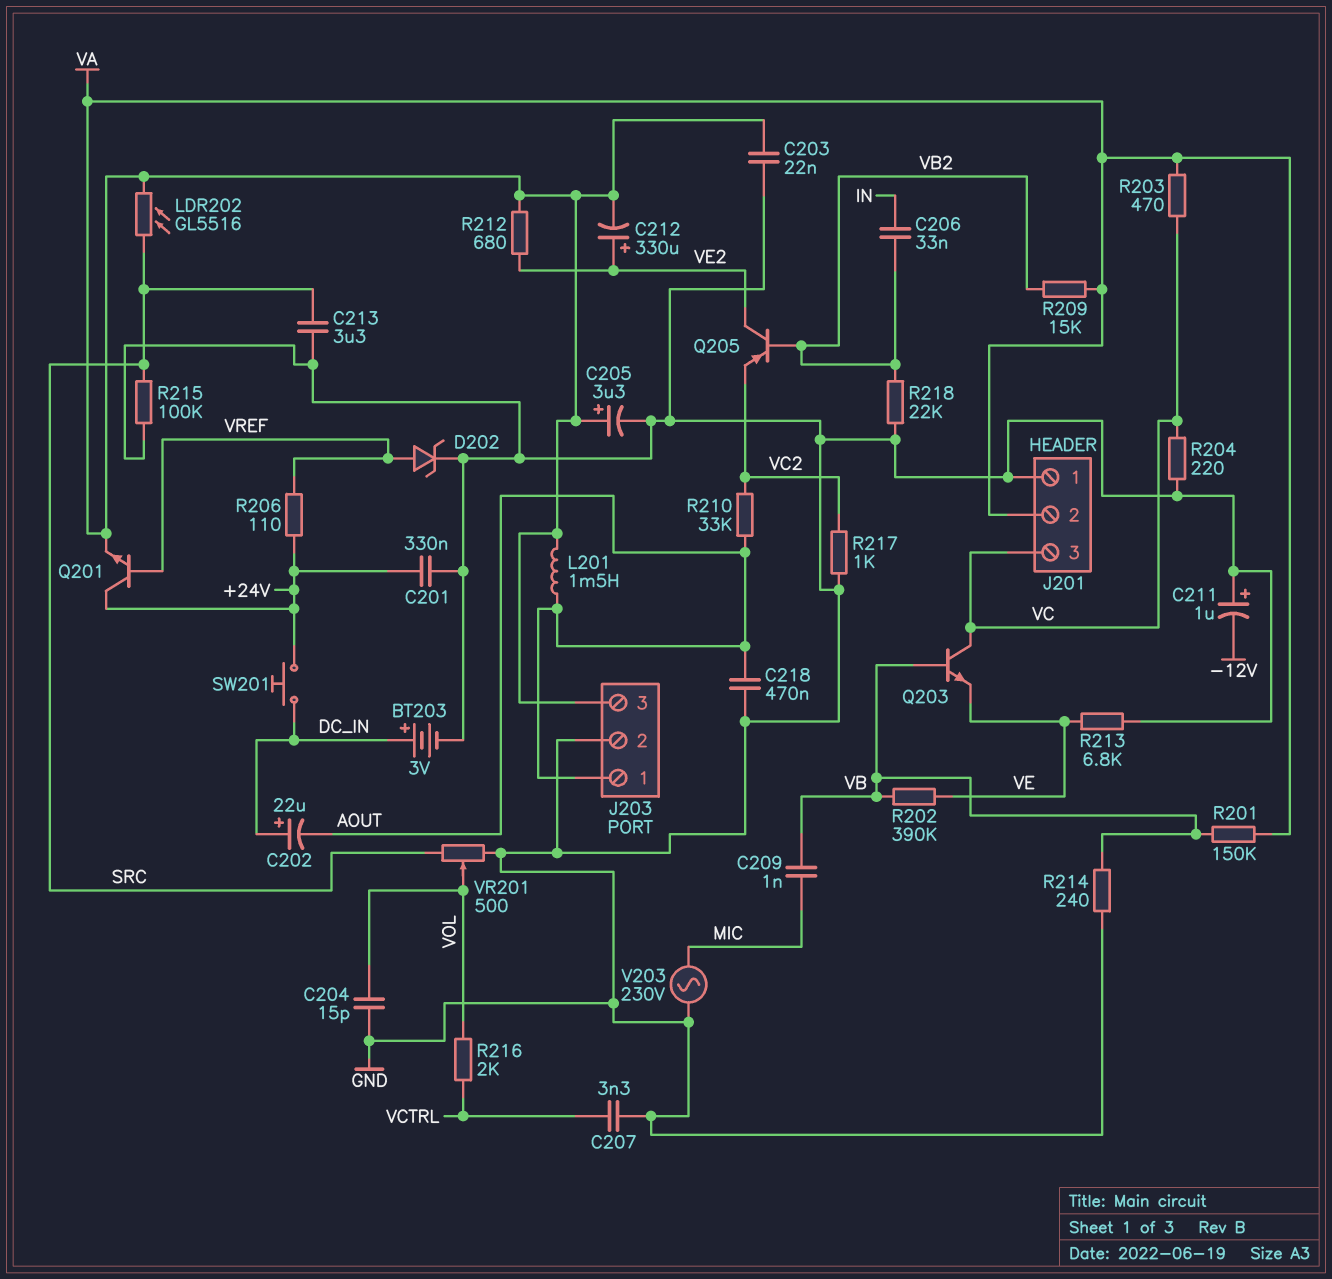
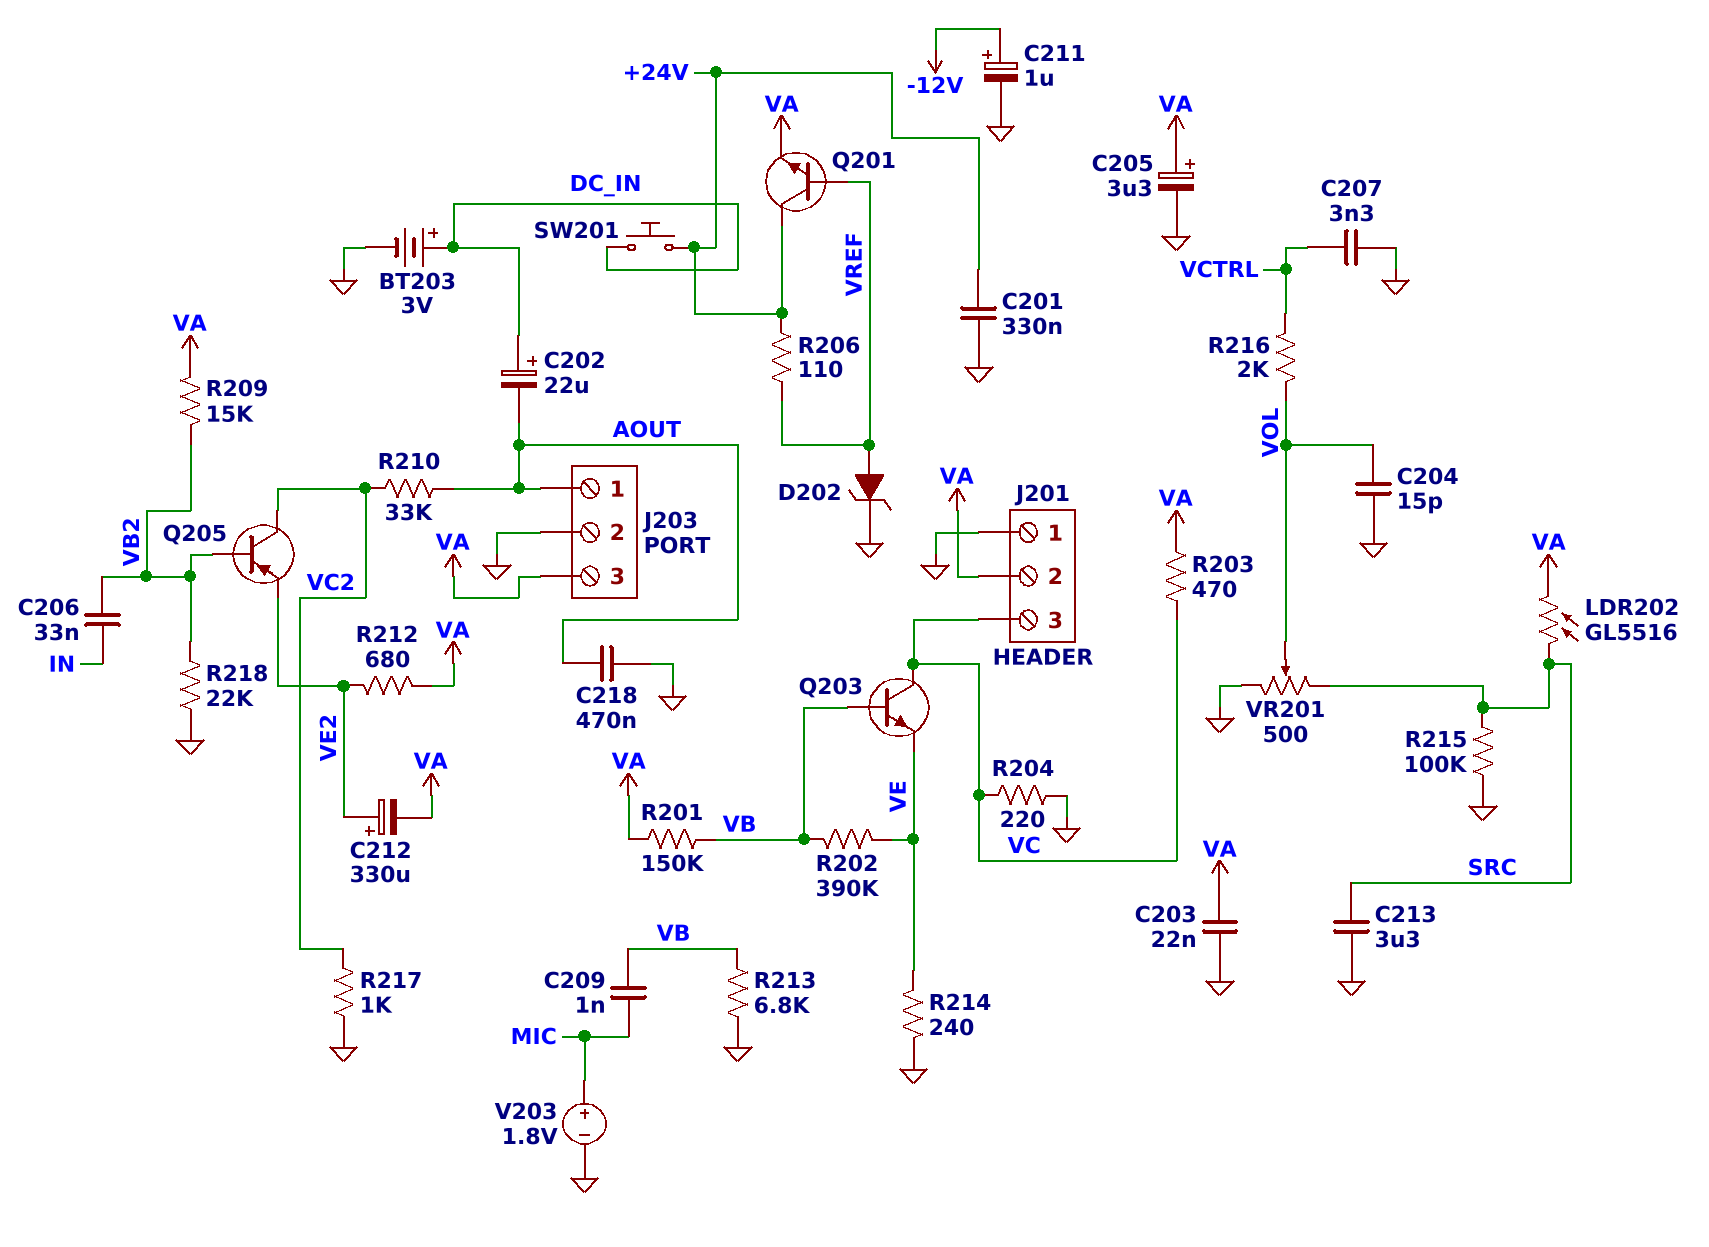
C211: 1uF (plus GND, minus -12V) -> 1uF (plus -12V, minus GND)
L201: 1.5mH (AOUT, VA) -> none
Q205: PNP (B VB2, C VE2, E VC2) -> PNP (B VB2, C VC2, E VE2)
R213: 6.8k (GND, VE) -> 6.8k (GND, VB)
R214: 240 (GND, VB) -> 240 (GND, VE)
V203: AC 230V (GND, MIC) -> 1.8V (plus MIC, minus GND)

